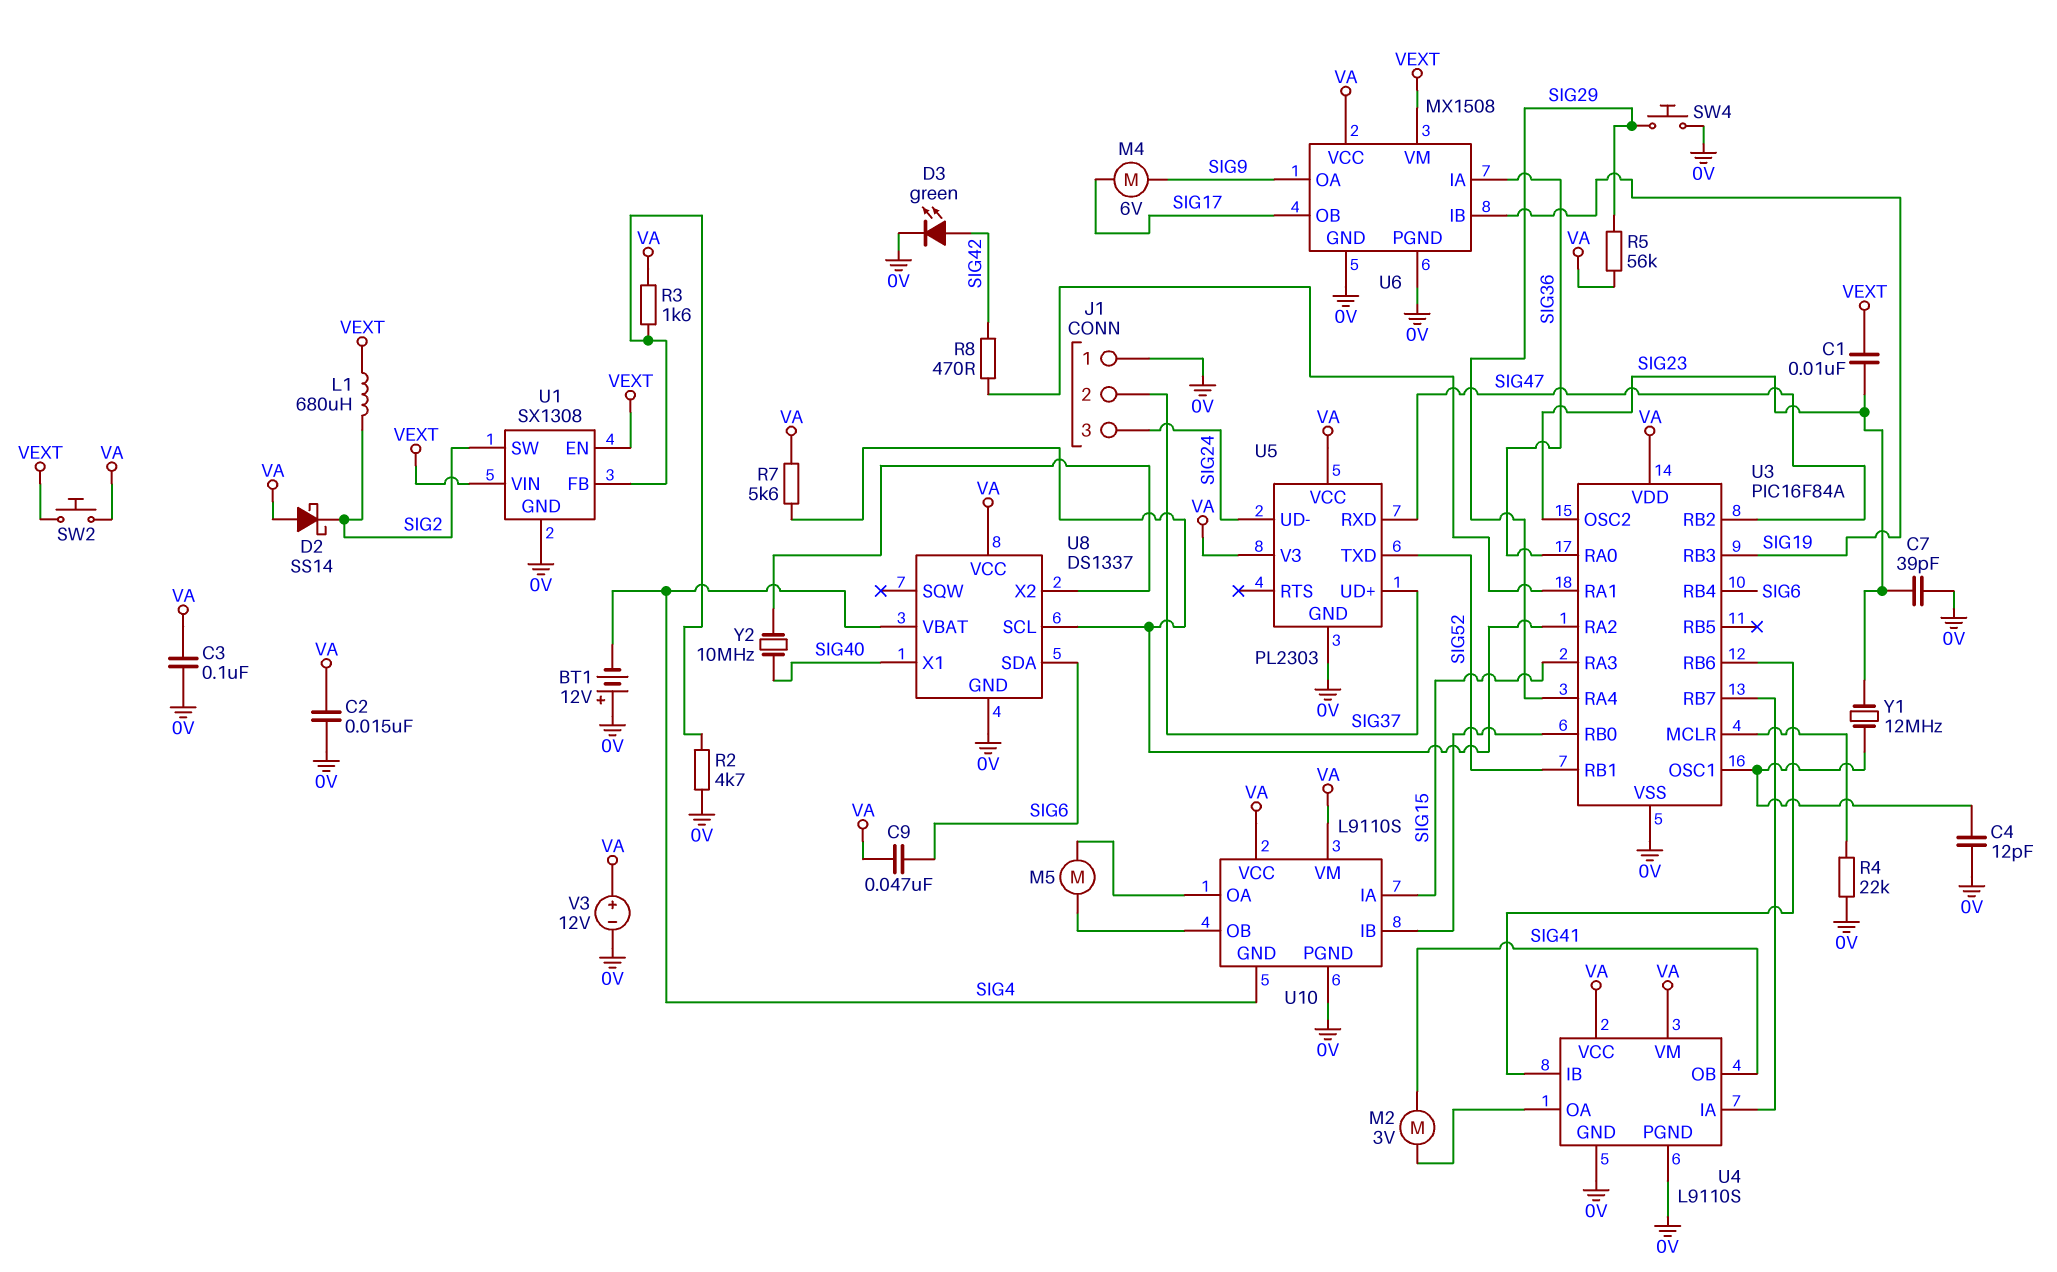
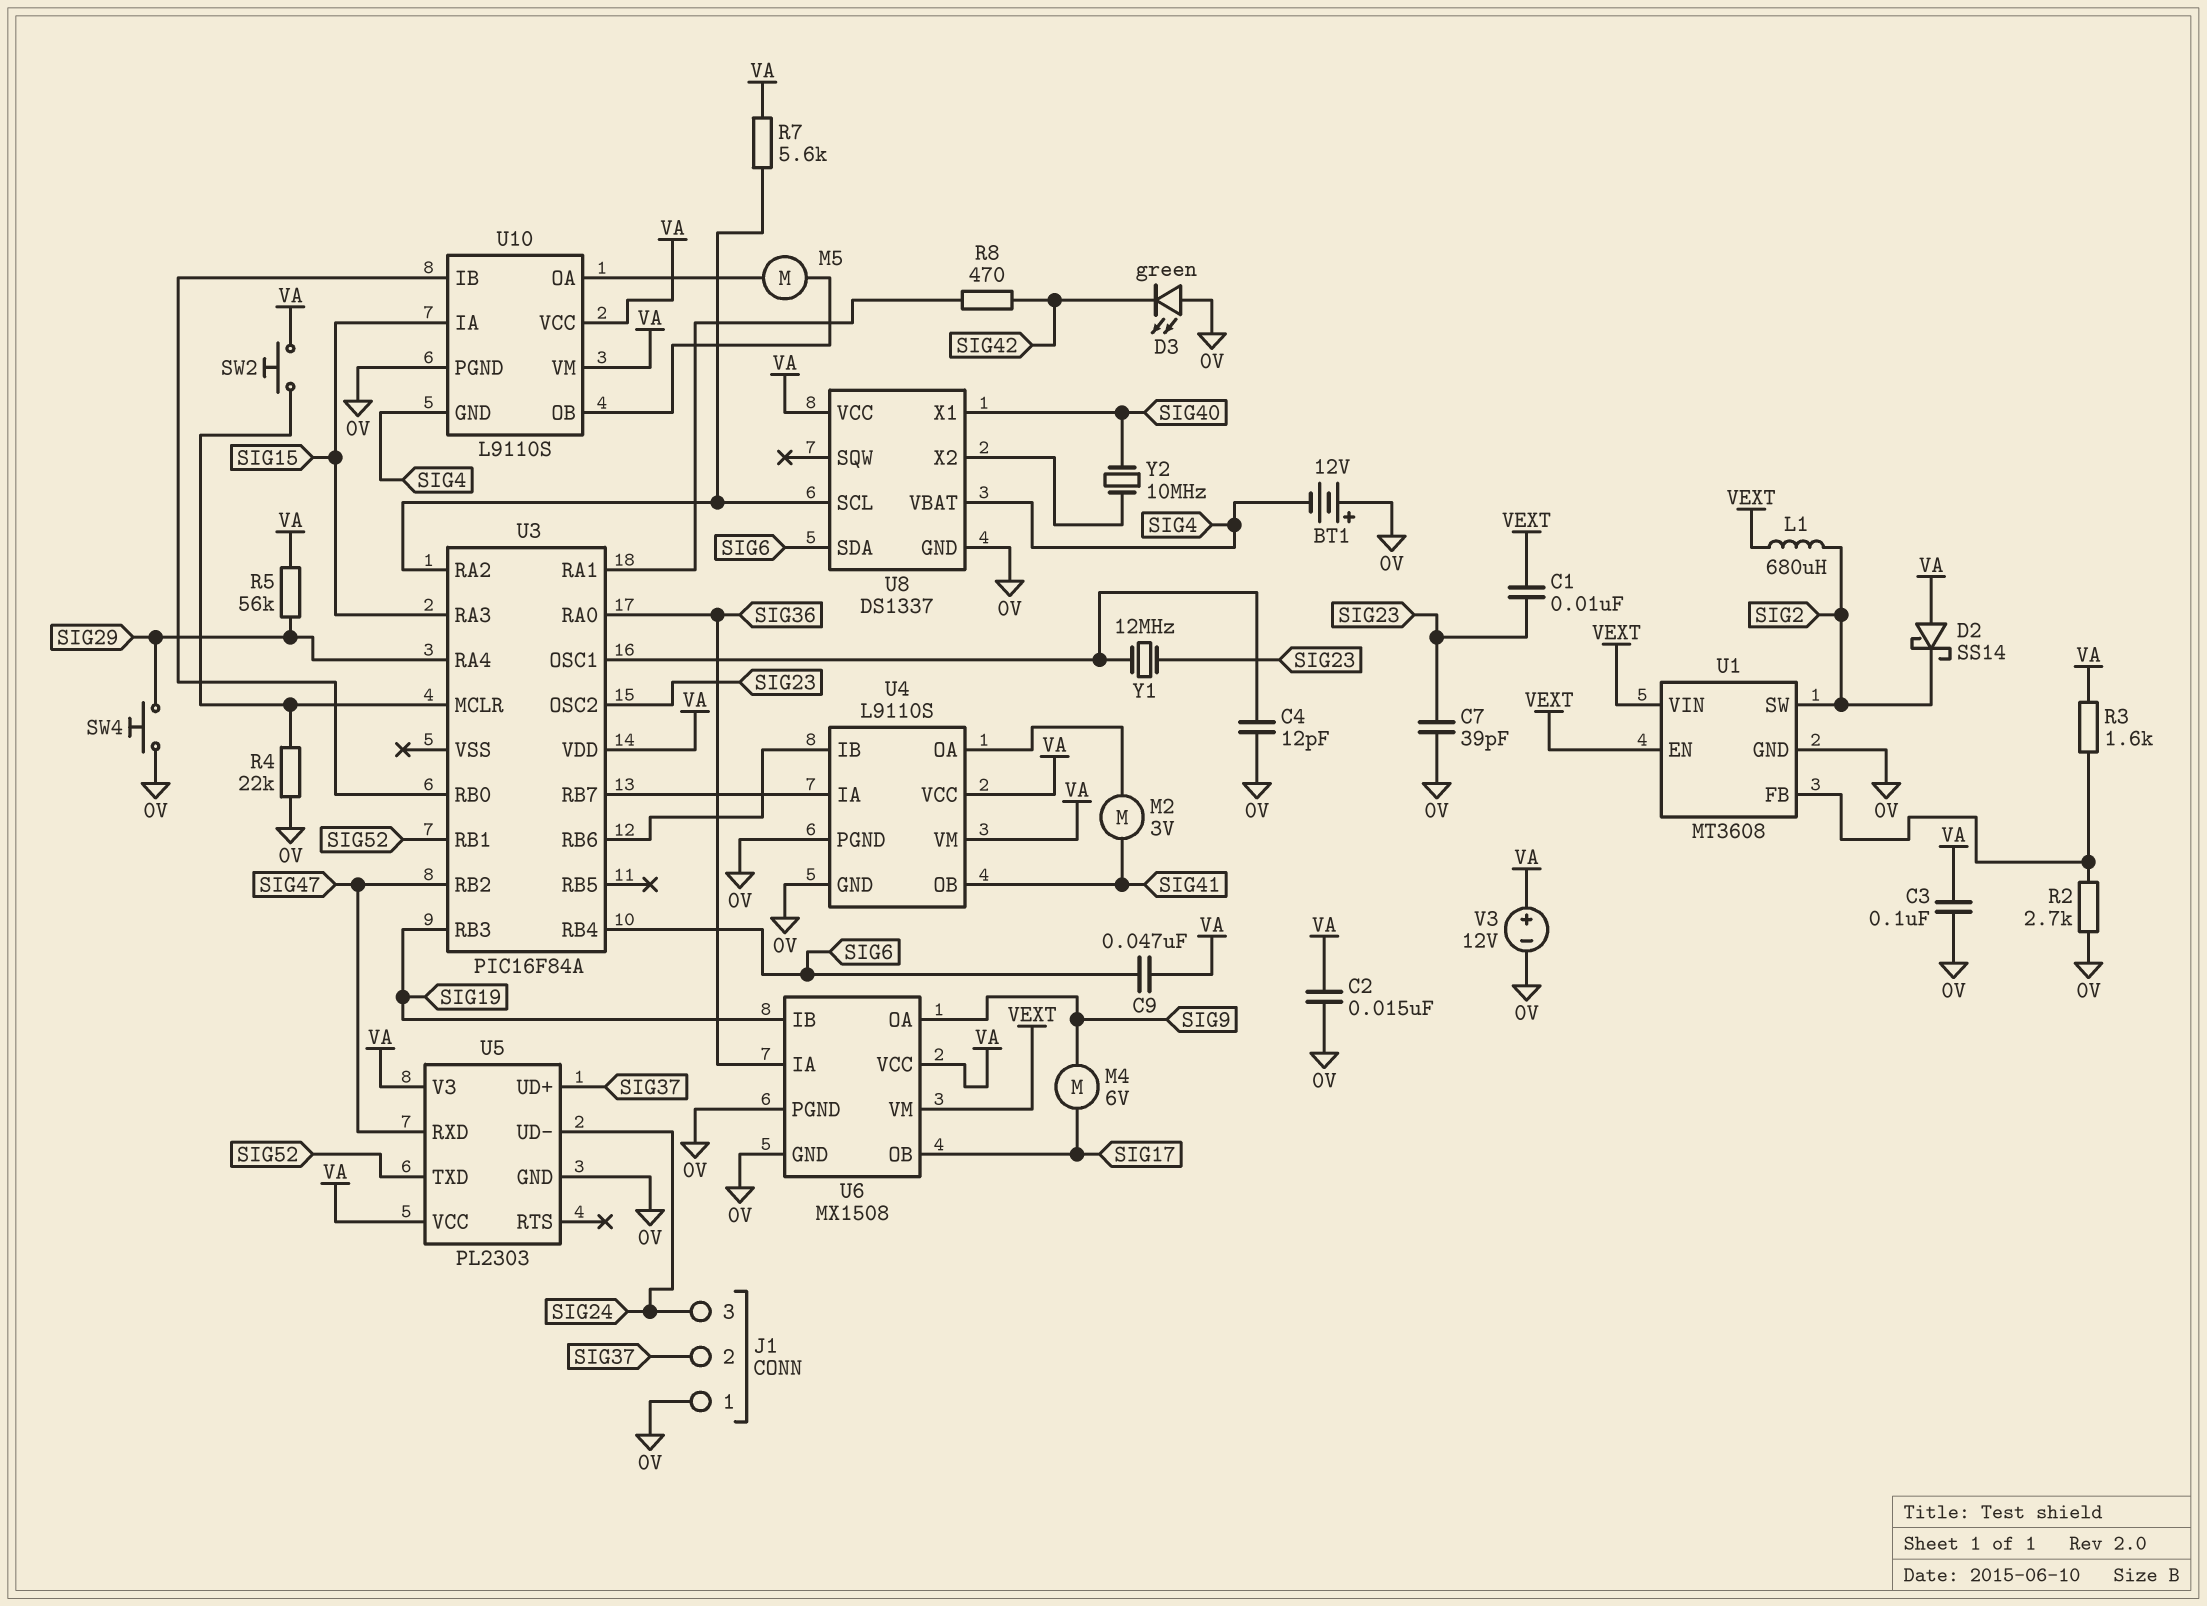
D3: LED green (A SIG42, K 0V) -> LED green (A 0V, K SIG42)
R2: 4.7k (0V, U1/FB) -> 2.7k (0V, U1/FB)
SW2: button (VA, VEXT) -> button (U3/MCLR, VA)
U1: SX1308 -> MT3608
U3 pin VSS: 0V -> none

